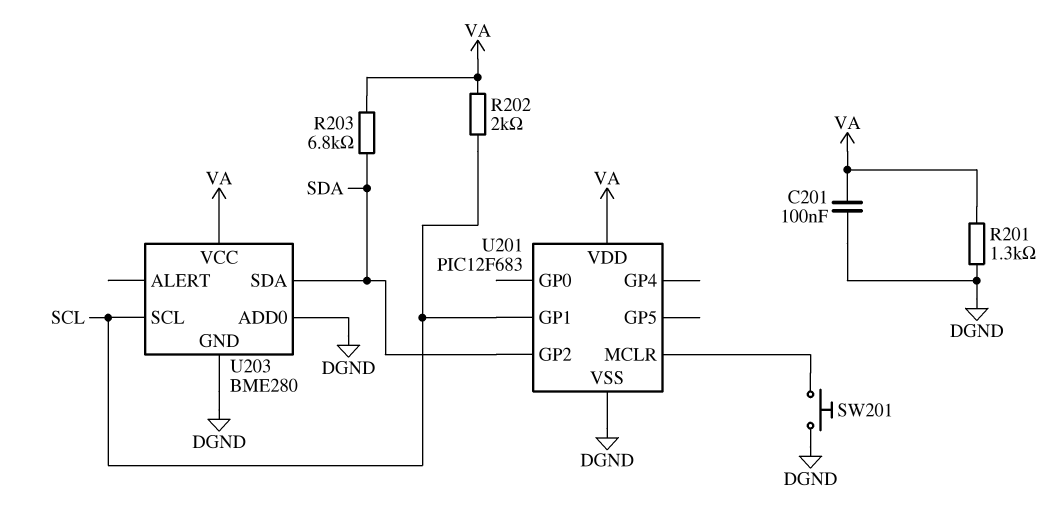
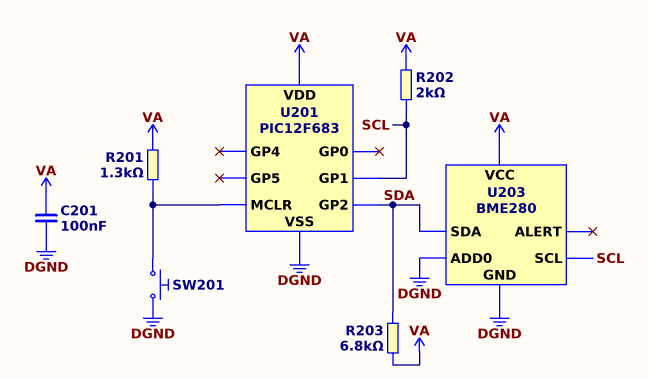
R201: 1.3k (DGND, VA) -> 1.3k (U201/MCLR, VA)

